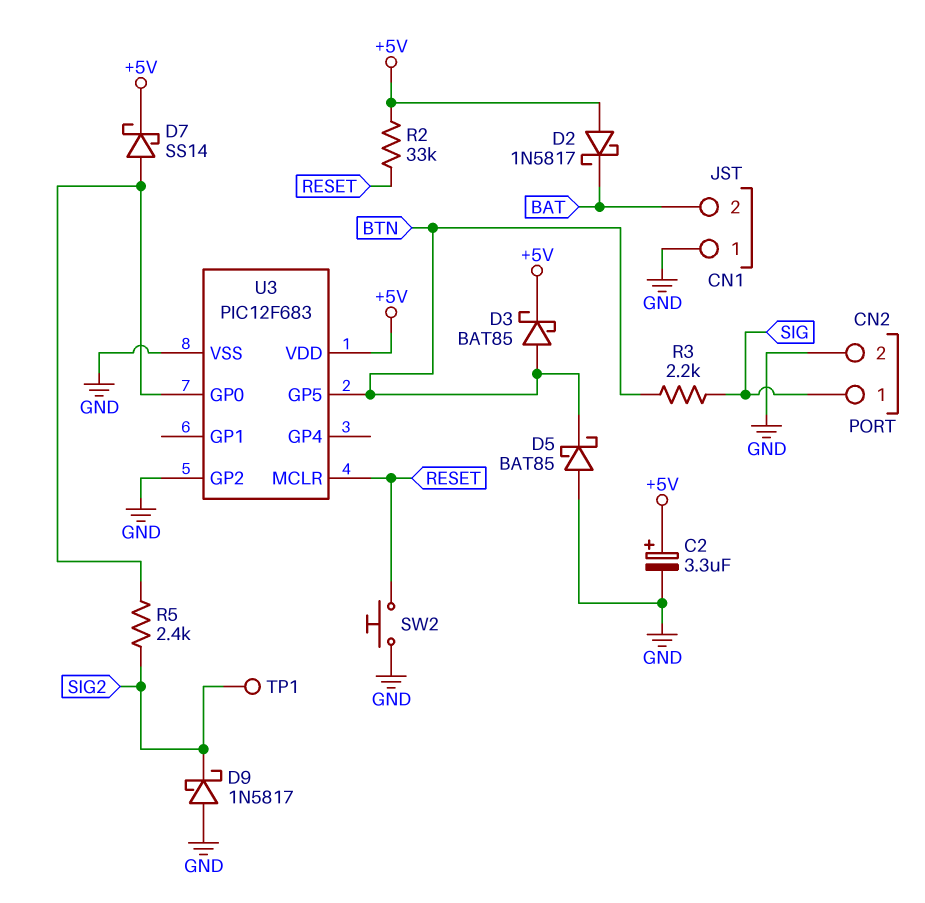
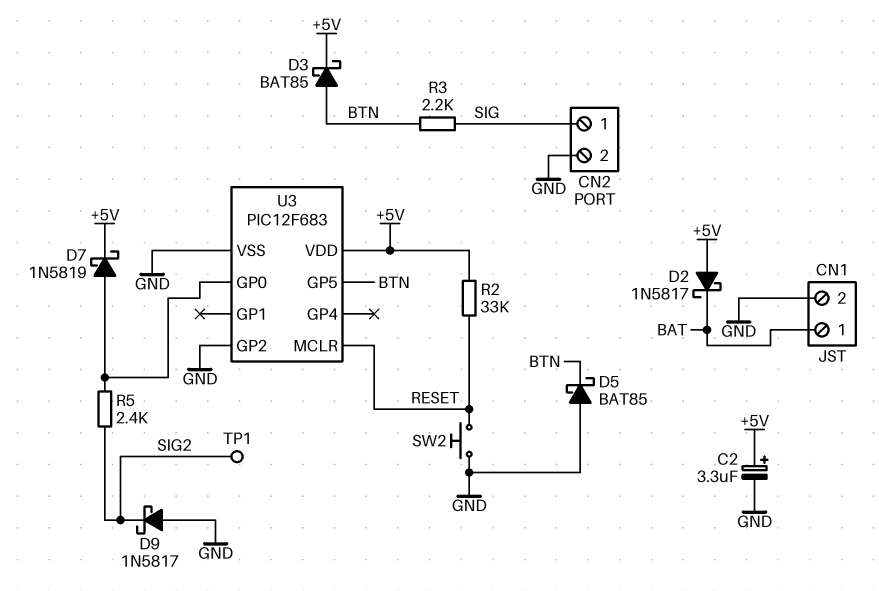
CN1 pin 1: GND -> BAT
CN1 pin 2: BAT -> GND
D7: schottky SS14 (A U3/GP0, K +5V) -> schottky 1N5819 (A U3/GP0, K +5V)

